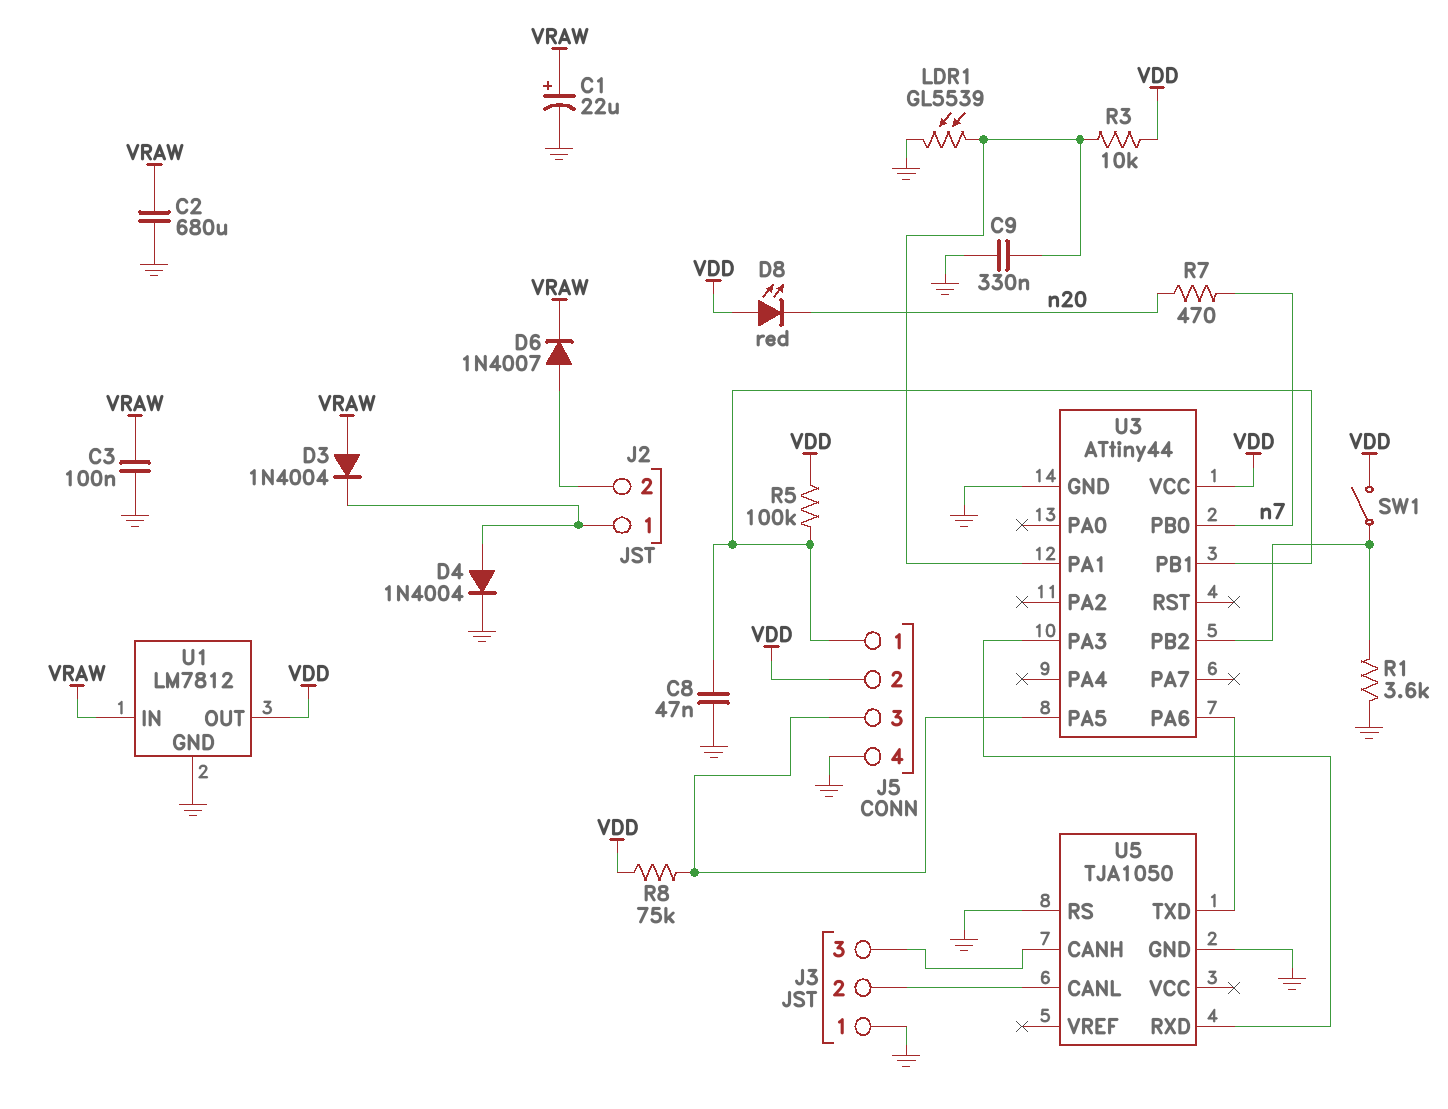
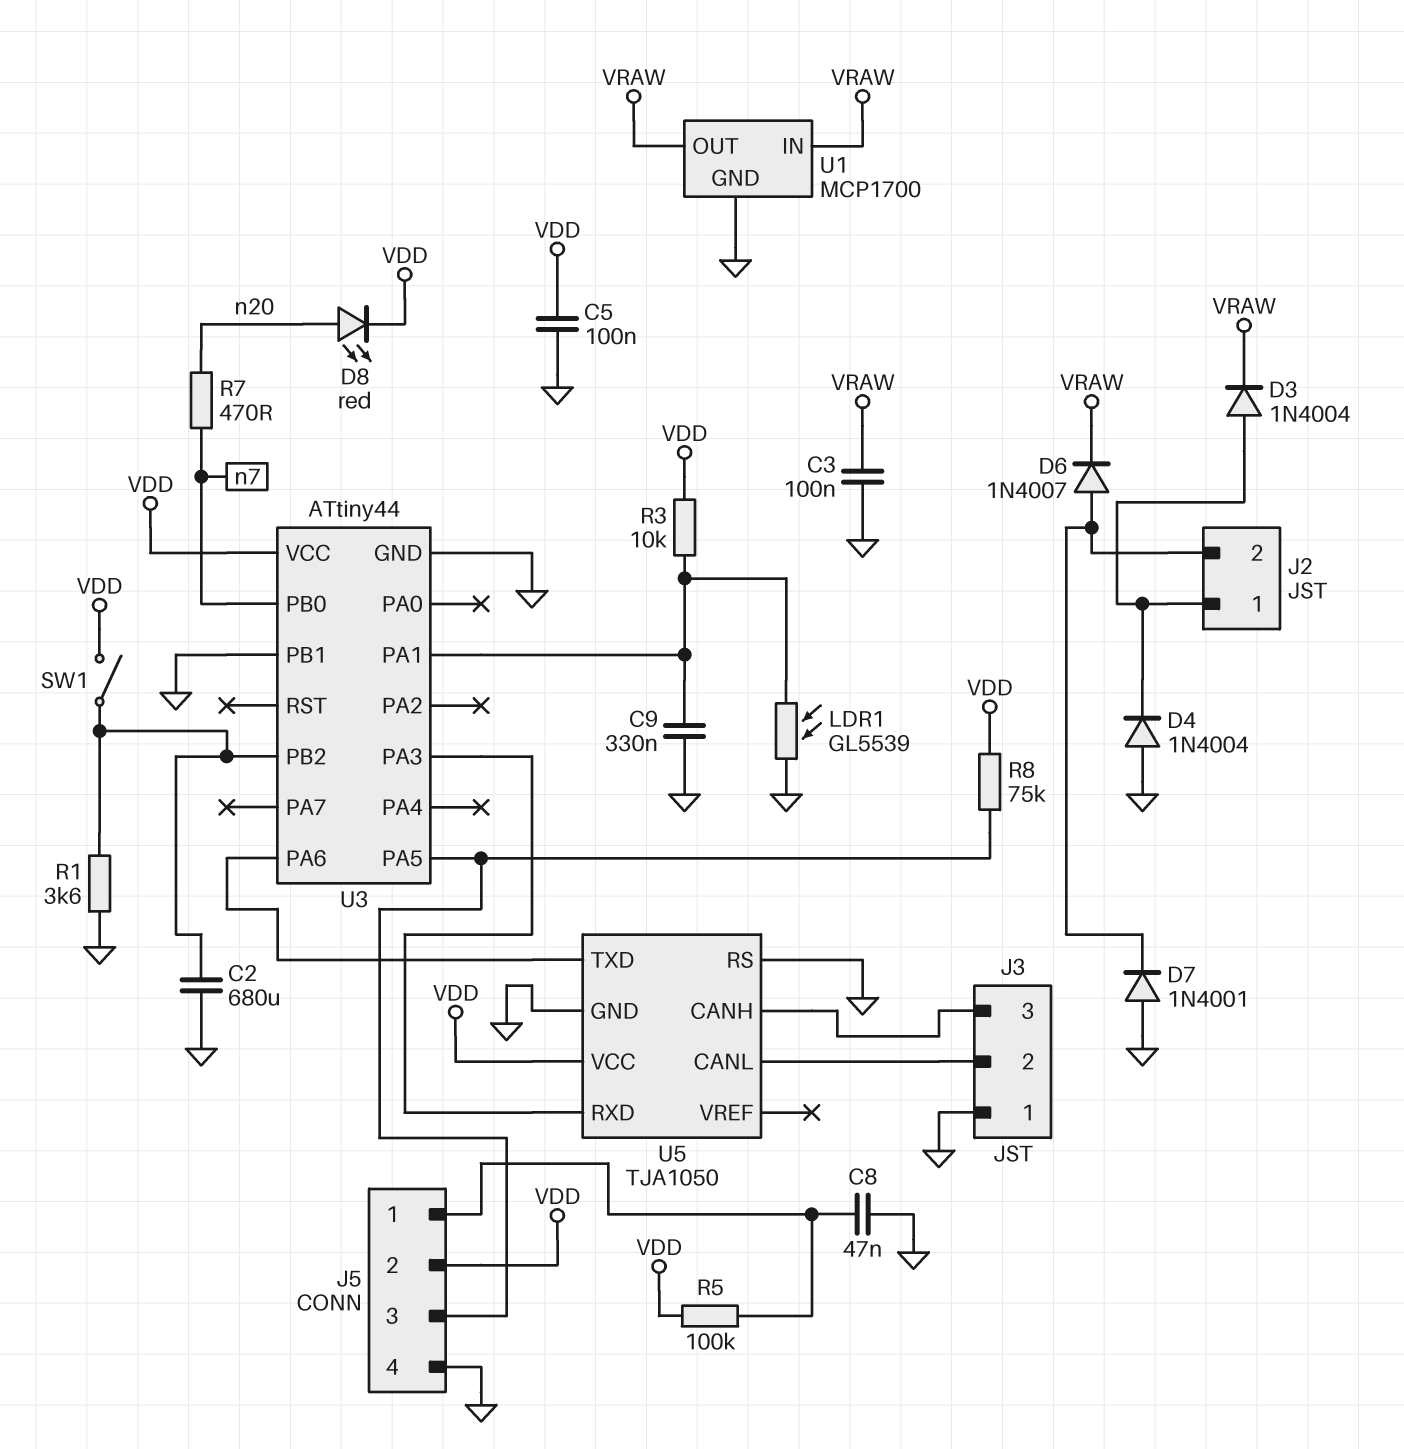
C1: 22uF (plus VRAW, minus GND) -> none
C2: 680uF (GND, VRAW) -> 680uF (GND, U3/PB2)
C5: none -> 100nF (GND, VDD)
D3: diode 1N4004 (A VRAW, K J2/1) -> diode 1N4004 (A J2/1, K VRAW)
D4: diode 1N4004 (A J2/1, K GND) -> diode 1N4004 (A GND, K J2/1)
D7: none -> diode 1N4001 (A GND, K J2/2)
D8: LED red (A VDD, K n20) -> LED red (A n20, K VDD)
U1: LM7812 -> MCP1700
U1 pin OUT: VDD -> VRAW
U3 pin PB1: J5/1 -> GND
U5 pin VCC: none -> VDD

